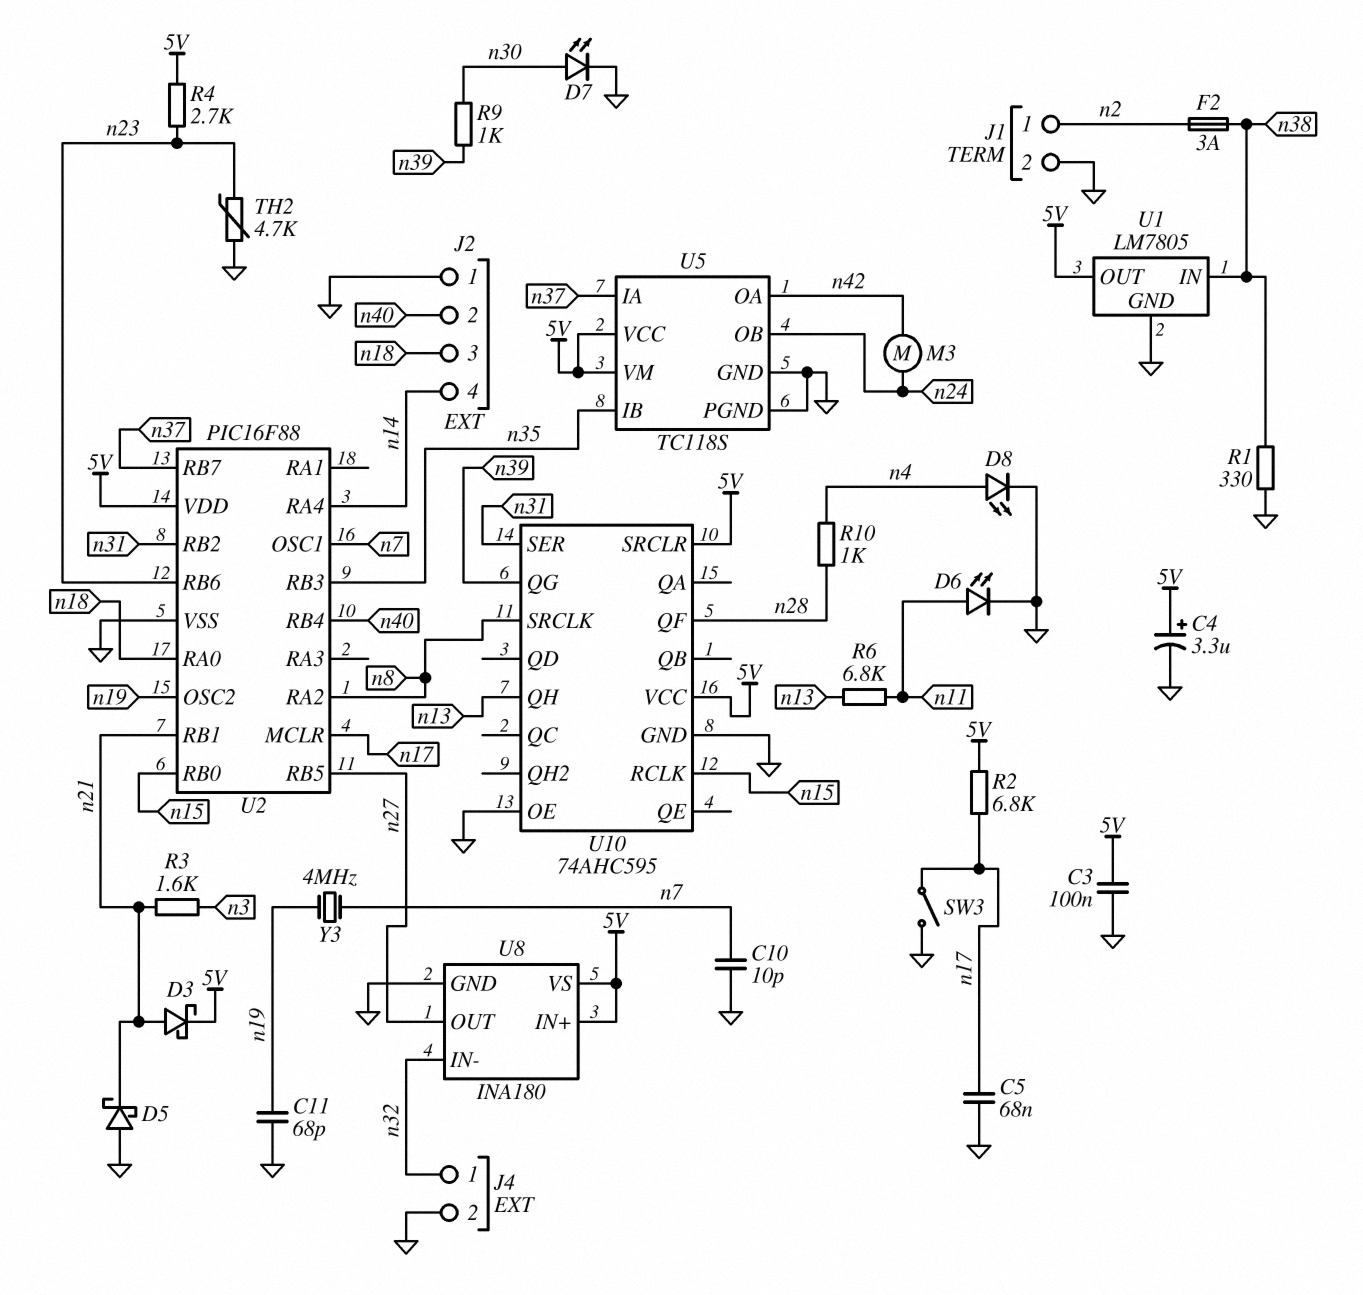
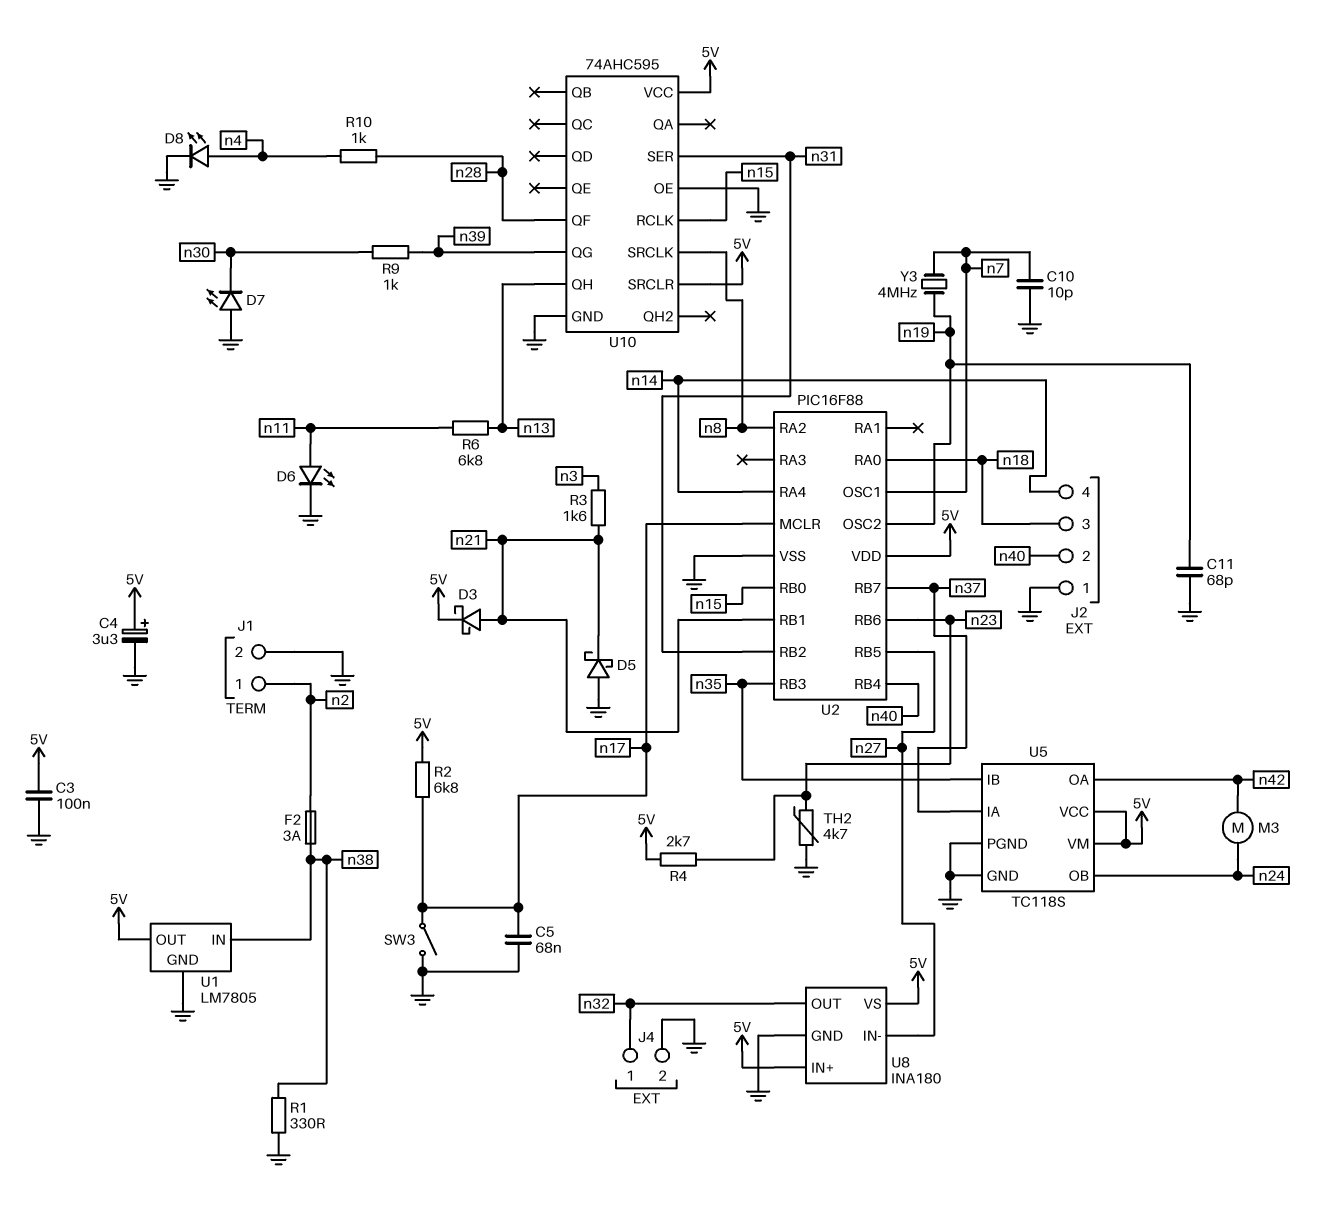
D7: LED (A n30, K GND) -> LED (A GND, K n30)
U8 pin IN-: n32 -> n27
U8 pin OUT: n27 -> n32

